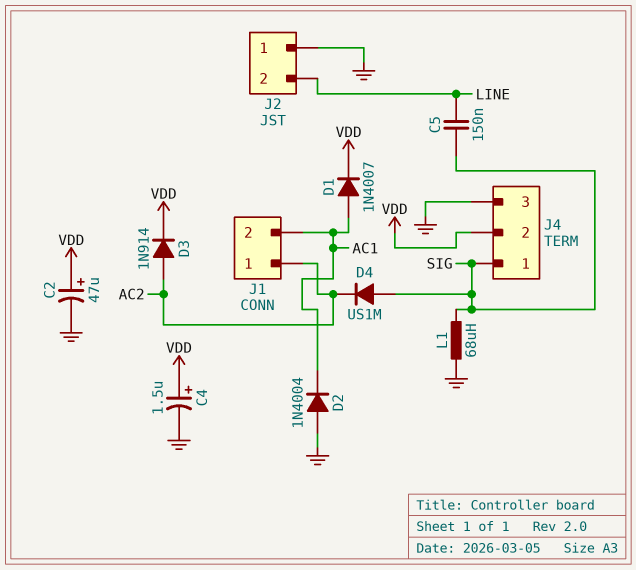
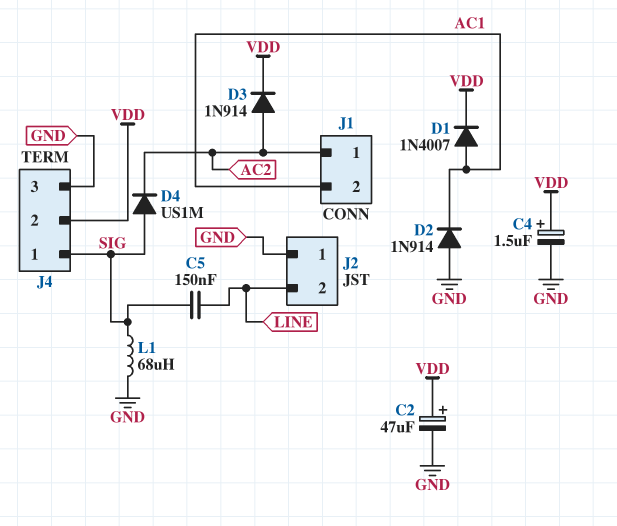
D2: diode 1N4004 (A GND, K AC1) -> diode 1N914 (A GND, K AC1)

